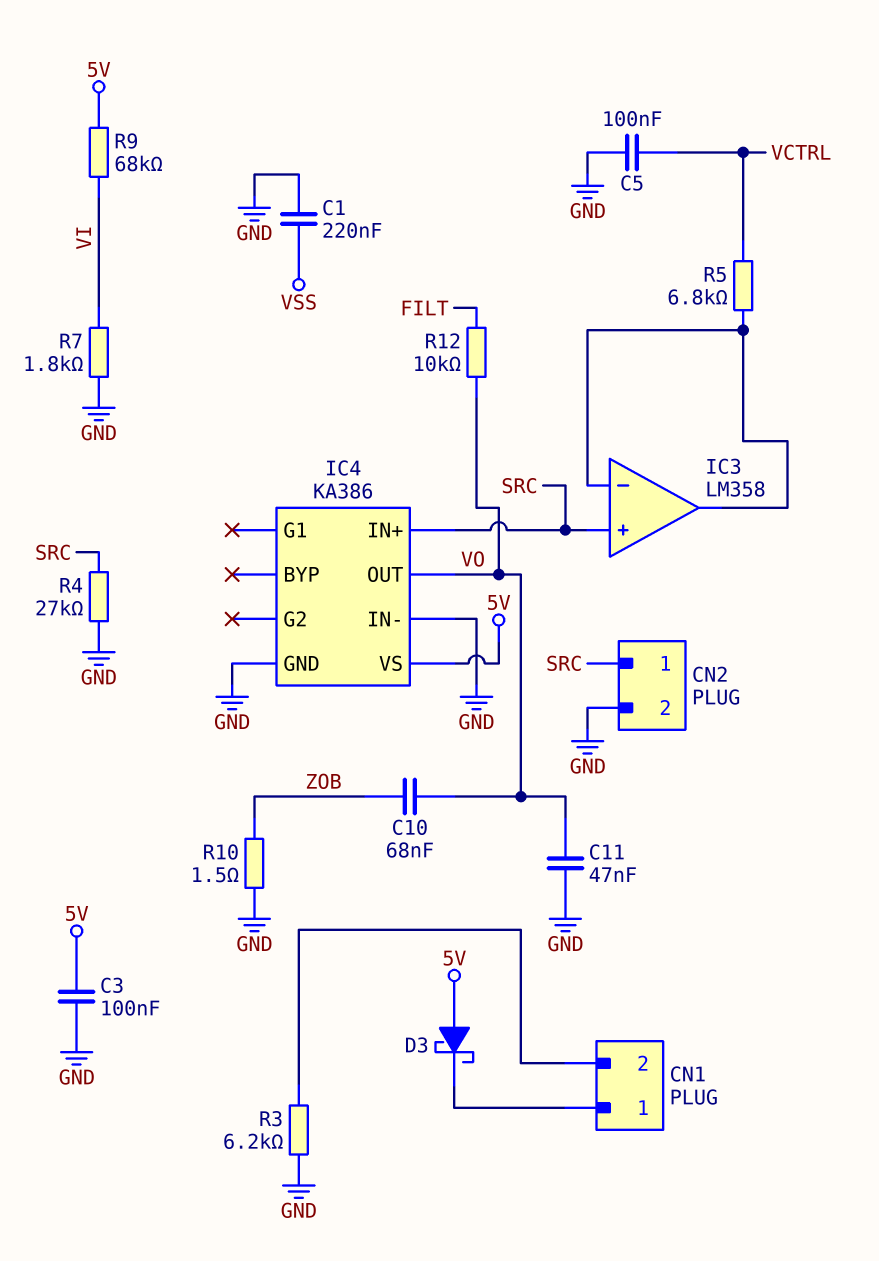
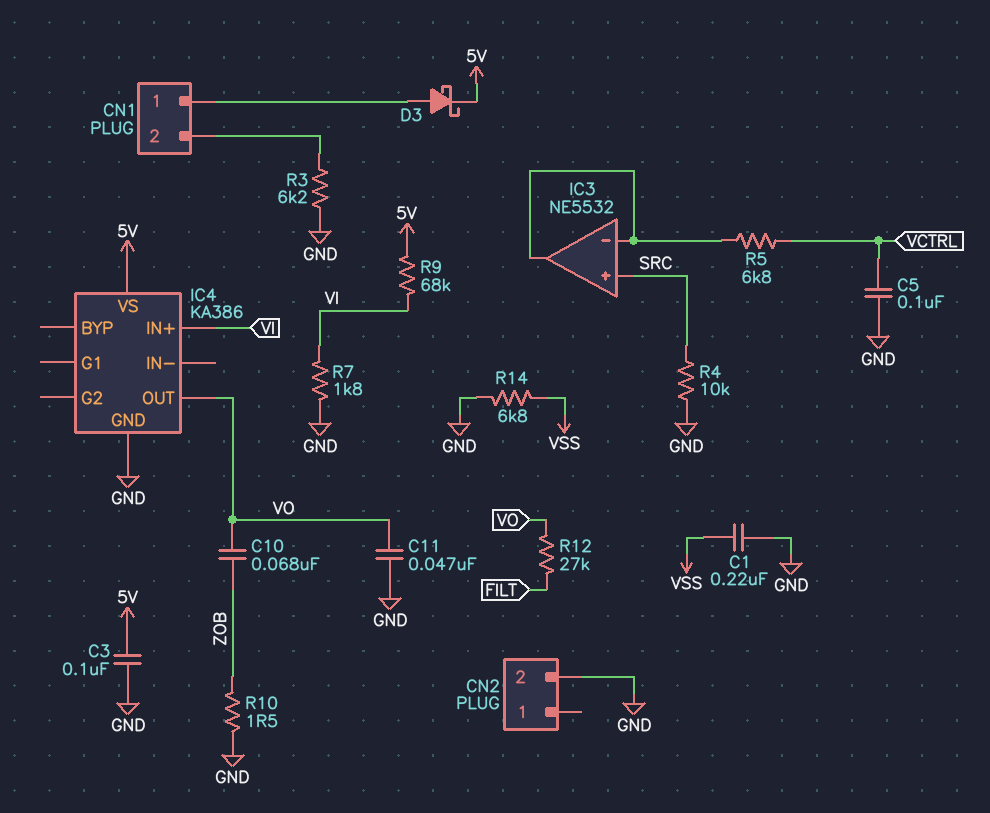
CN2 pin 1: SRC -> none
D3: schottky (A 5V, K CN1/1) -> schottky (A CN1/1, K 5V)
IC3: LM358 -> NE5532
IC4 pin IN+: SRC -> VI
IC4 pin IN-: GND -> none
R4: 27k (GND, SRC) -> 10k (GND, SRC)
R12: 10k (FILT, VO) -> 27k (FILT, VO)
R14: none -> 6.8k (GND, VSS)

